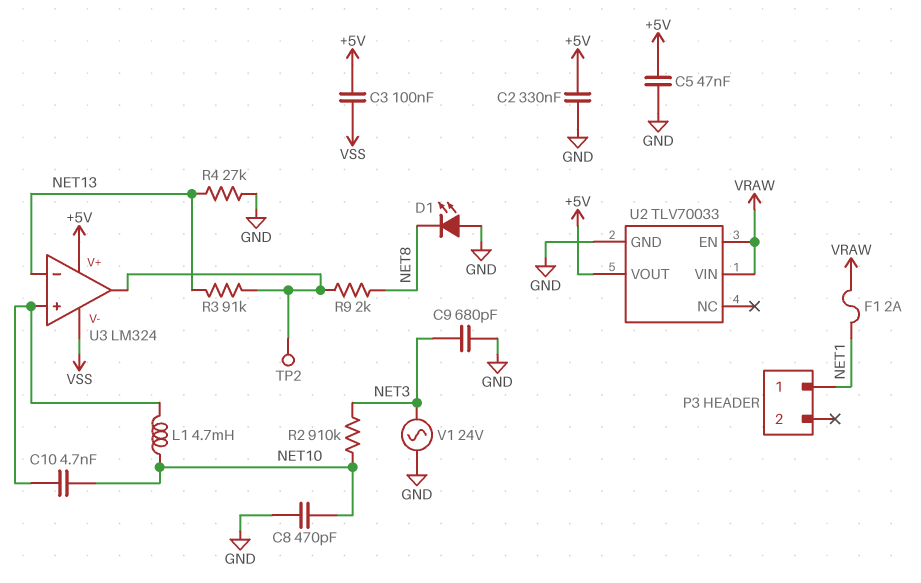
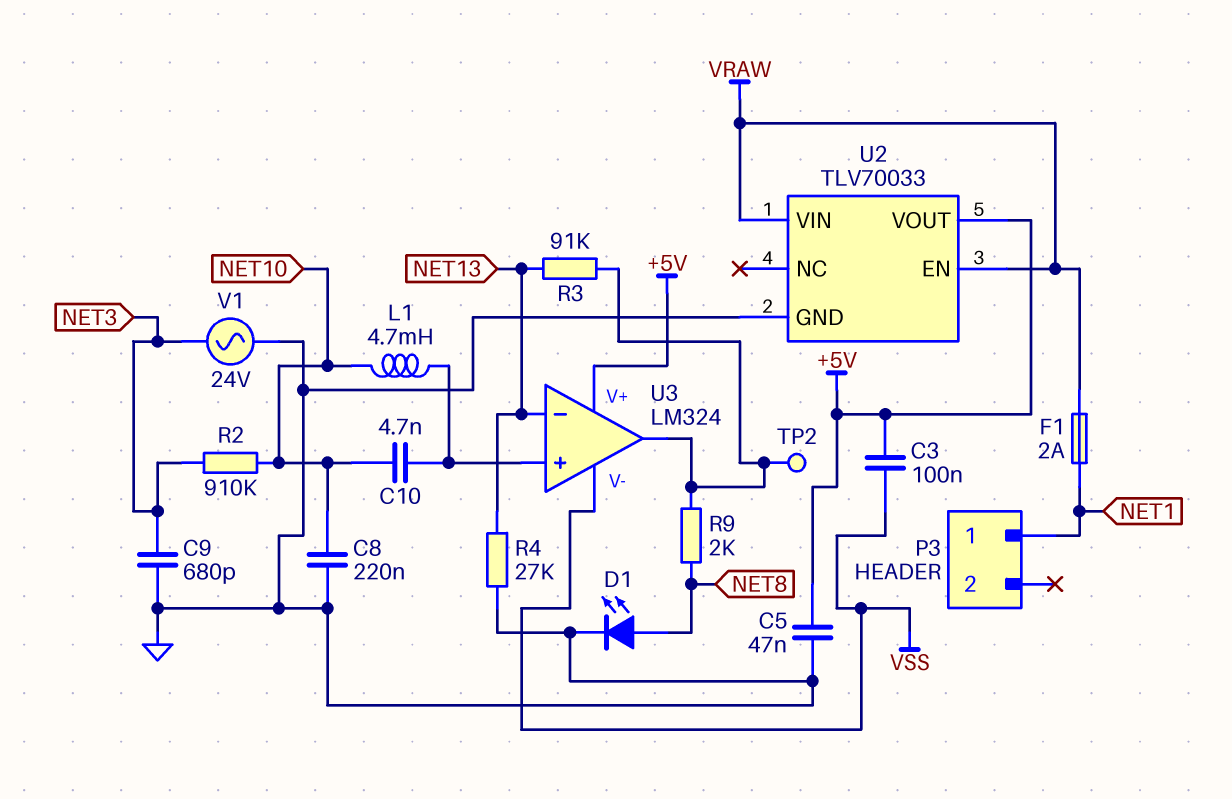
C2: 330nF (+5V, GND) -> none
C8: 470pF (GND, NET10) -> 220nF (GND, NET10)
D1: LED (A GND, K NET8) -> LED (A NET8, K GND)

